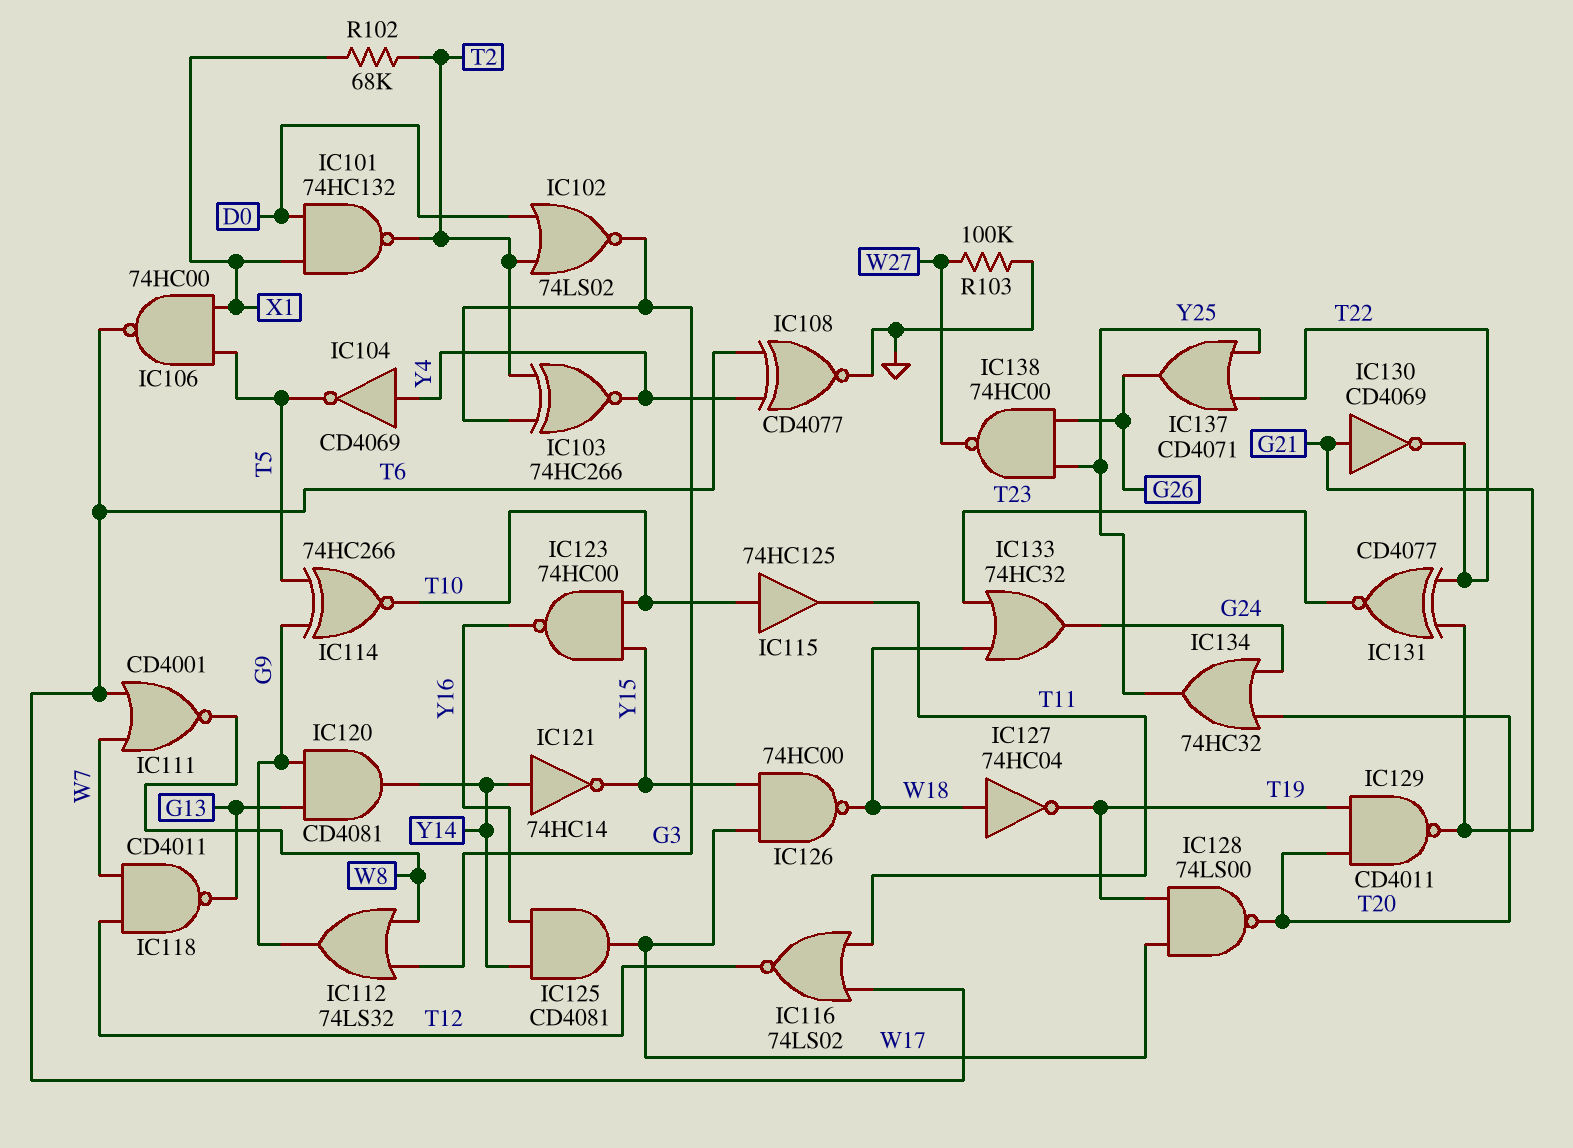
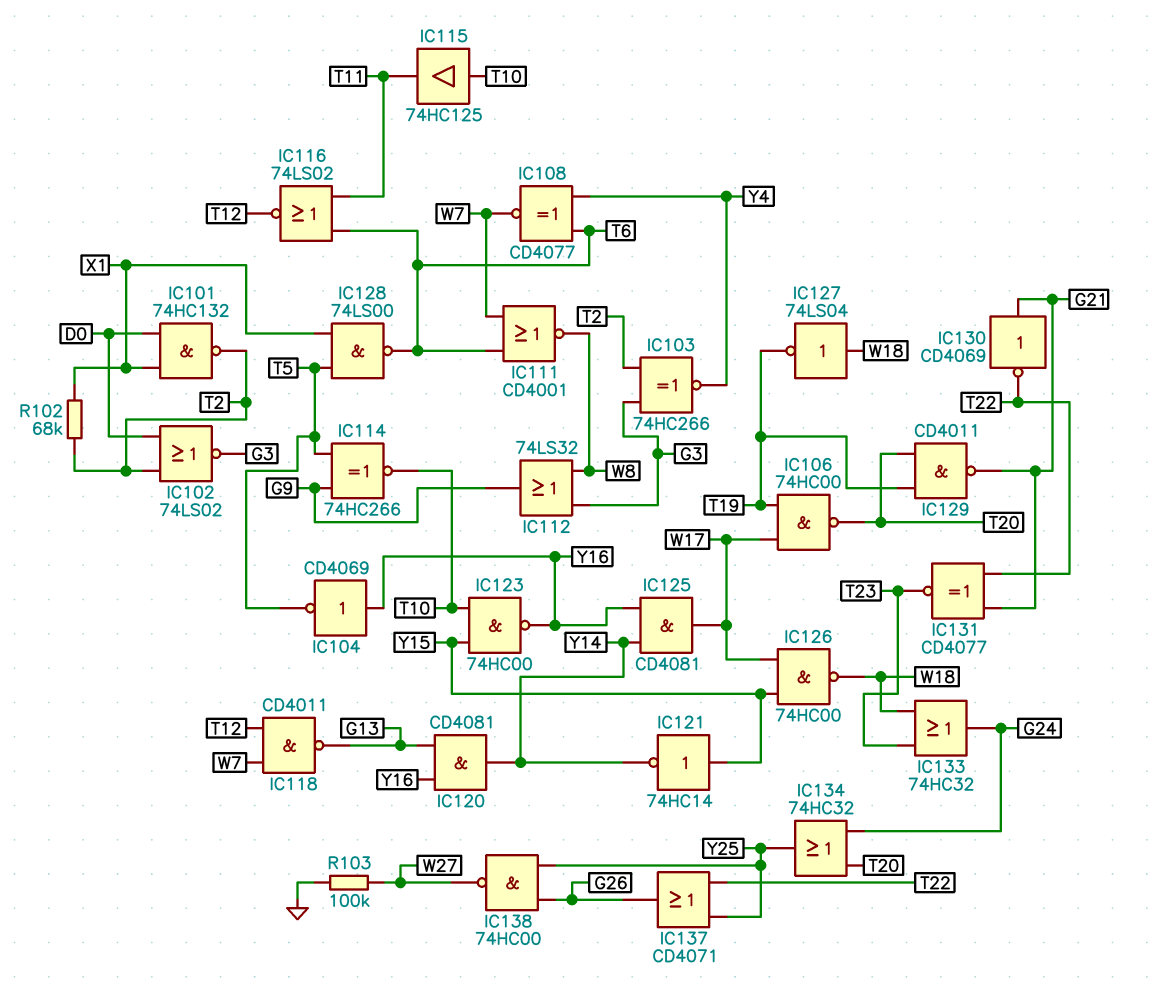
IC104: NOT CD4069 (in Y4, out T5) -> NOT CD4069 (in Y16, out T5)
IC106: NAND 74HC00 (in T5, in X1, out T6) -> NAND 74HC00 (in T19, in W17, out T20)
IC108: XNOR CD4077 (in T6, in Y4, out GND) -> XNOR CD4077 (in T6, in Y4, out W7)
IC120: AND CD4081 (in G9, in G13, out Y14) -> AND CD4081 (in G13, in Y16, out Y14)
IC121: NOT 74HC14 (in Y14, out Y15) -> NOT 74HC14 (in Y15, out Y14)
IC127: NOT 74HC04 (in W18, out T19) -> NOT 74LS04 (in W18, out T19)
IC128: NAND 74LS00 (in T19, in W17, out T20) -> NAND 74LS00 (in T5, in X1, out T6)

